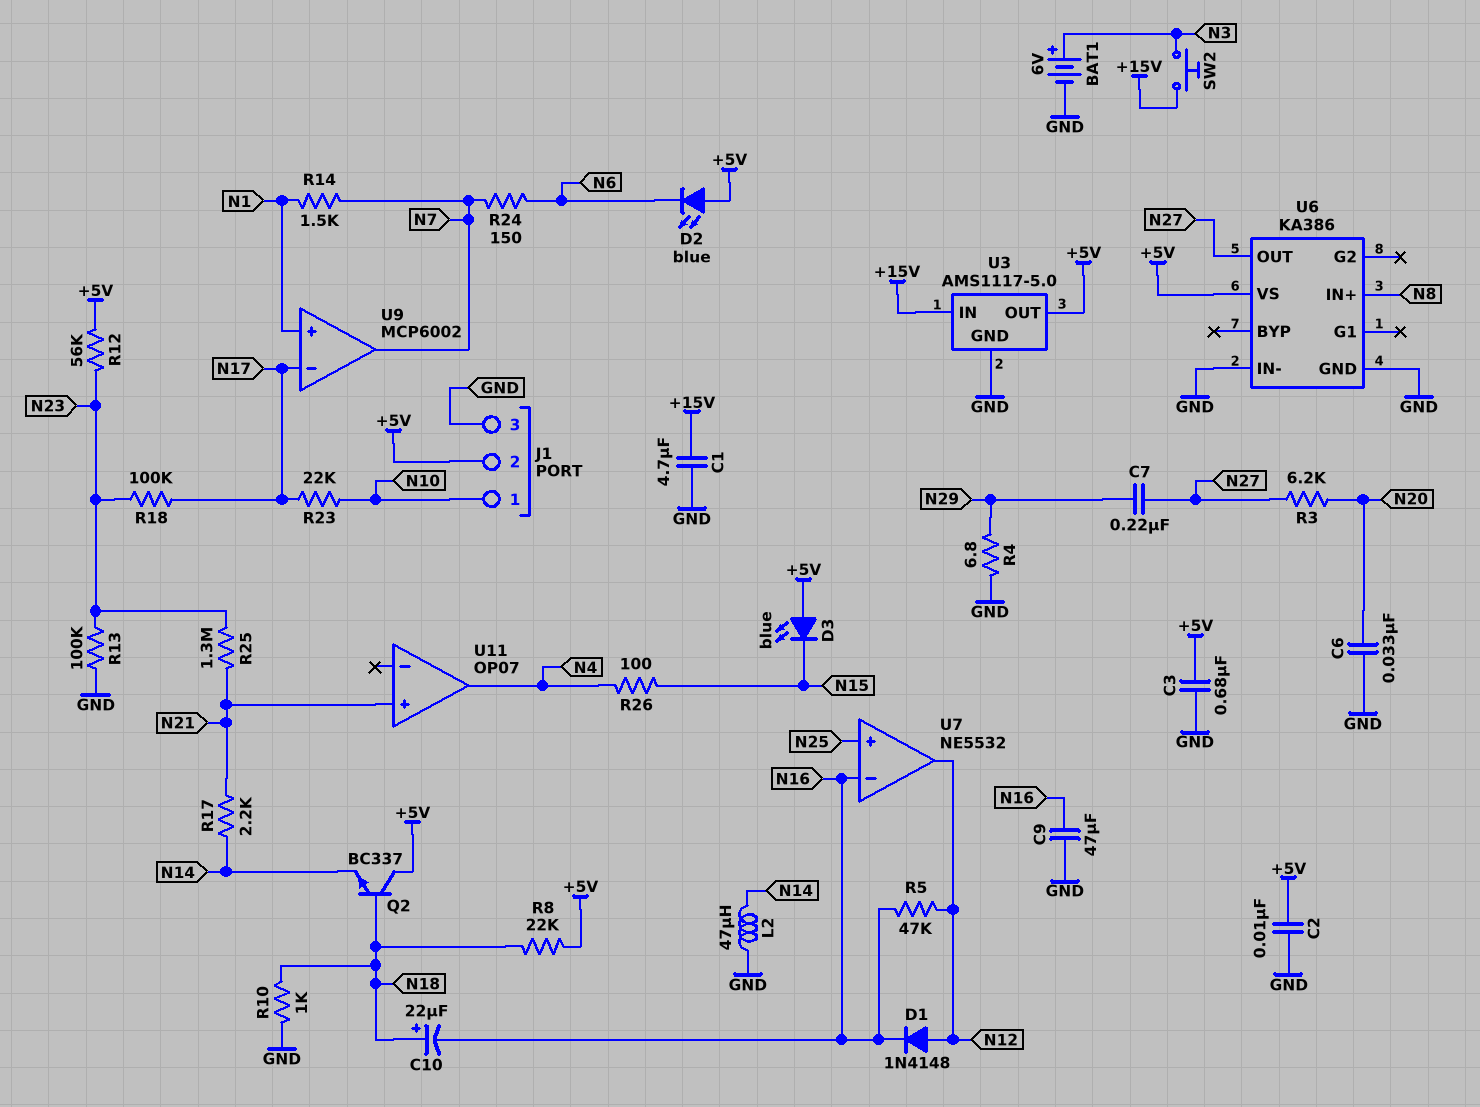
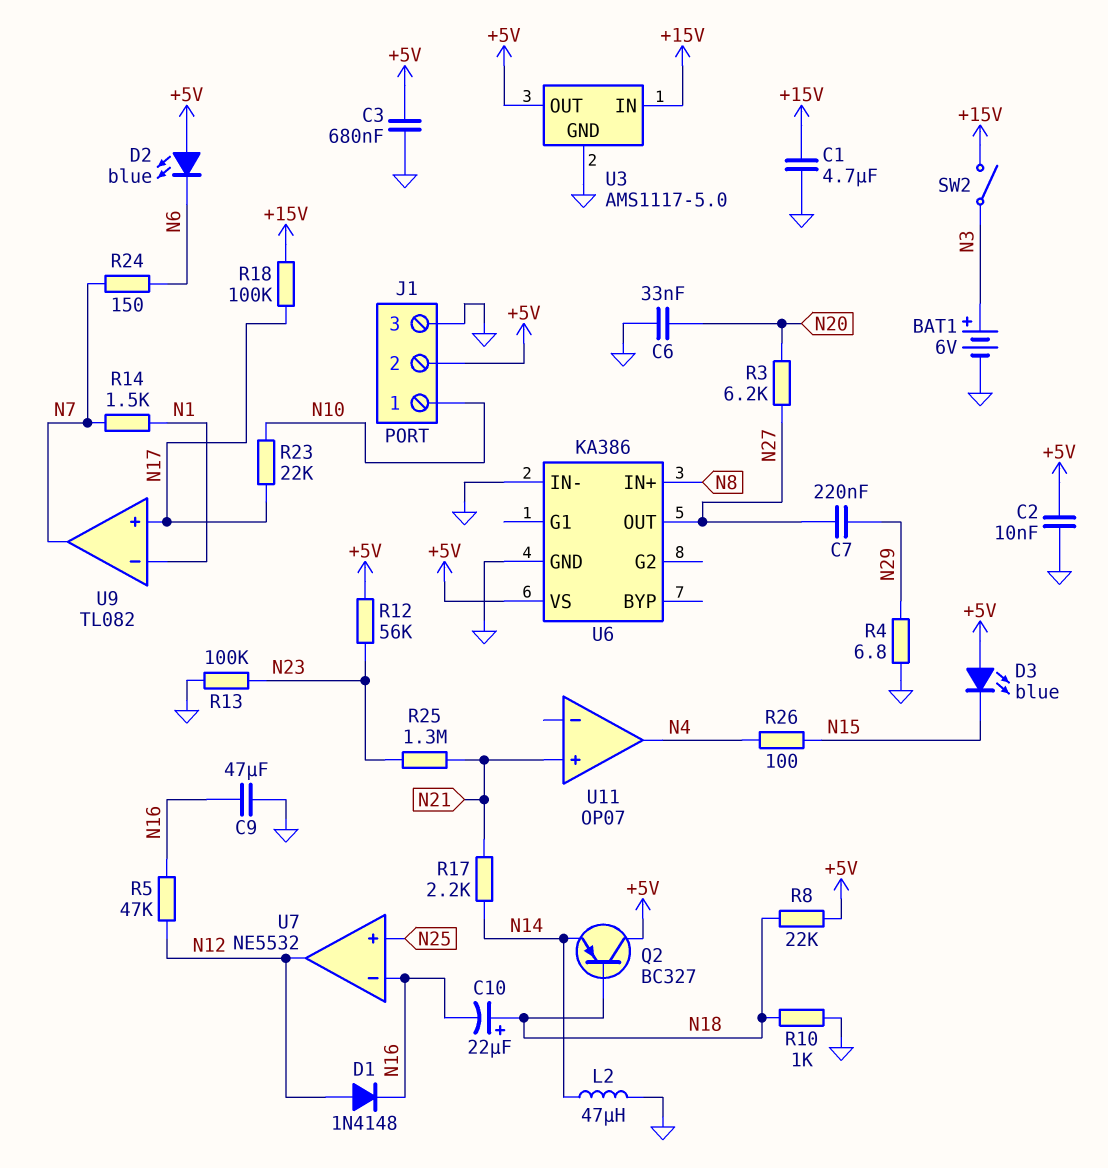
Q2: NPN BC337 (B N18, C +5V, E N14) -> PNP BC327 (B N18, C +5V, E N14)
R18: 100k (N17, N23) -> 100k (+15V, N17)
SW2: button (+15V, N3) -> switch (+15V, N3)
U9: MCP6002 -> TL082
U9 pin in+: N1 -> N17
U9 pin in-: N17 -> N1

